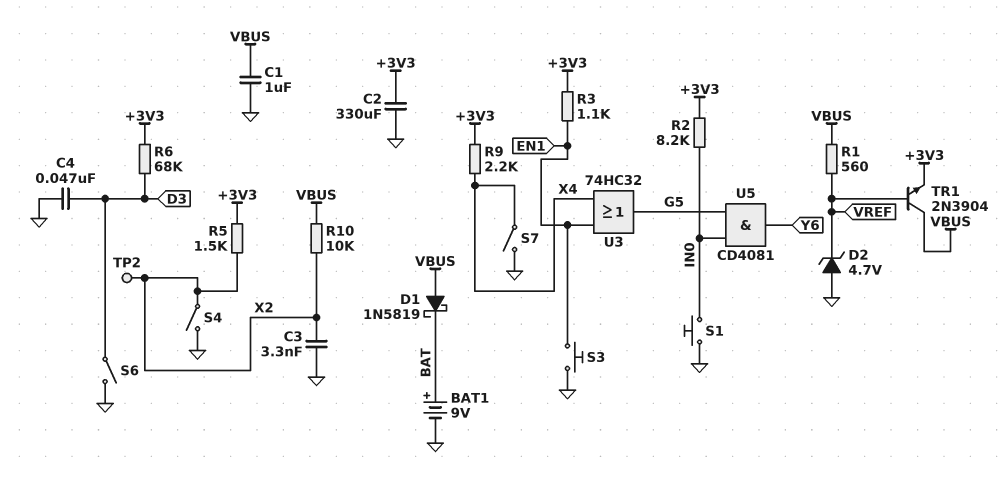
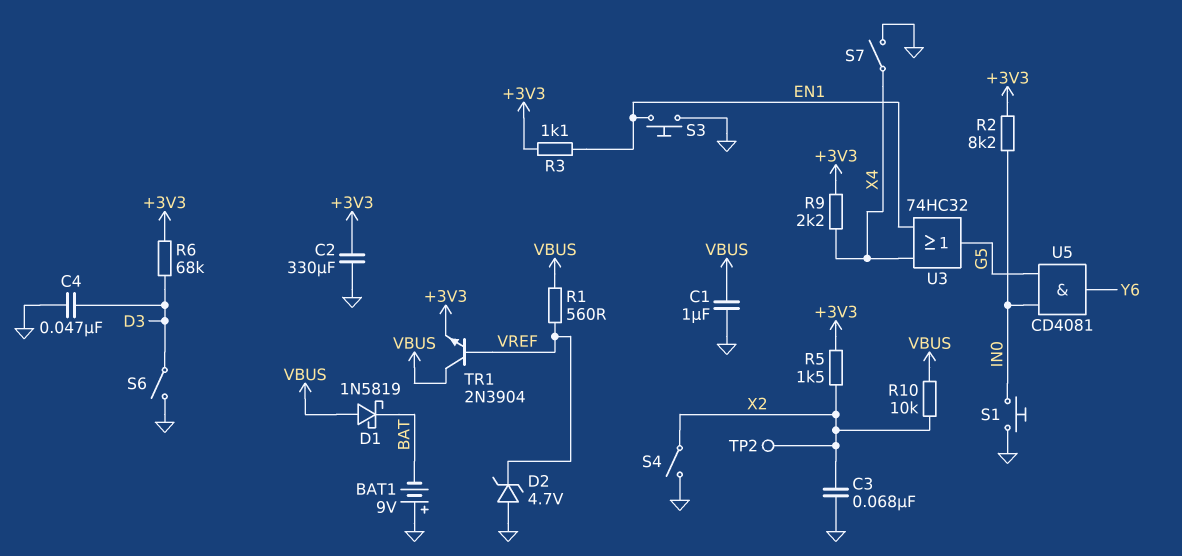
BAT1: 9V (plus BAT, minus GND) -> 9V (plus GND, minus BAT)
C3: 3.3nF (GND, X2) -> 68nF (GND, X2)

